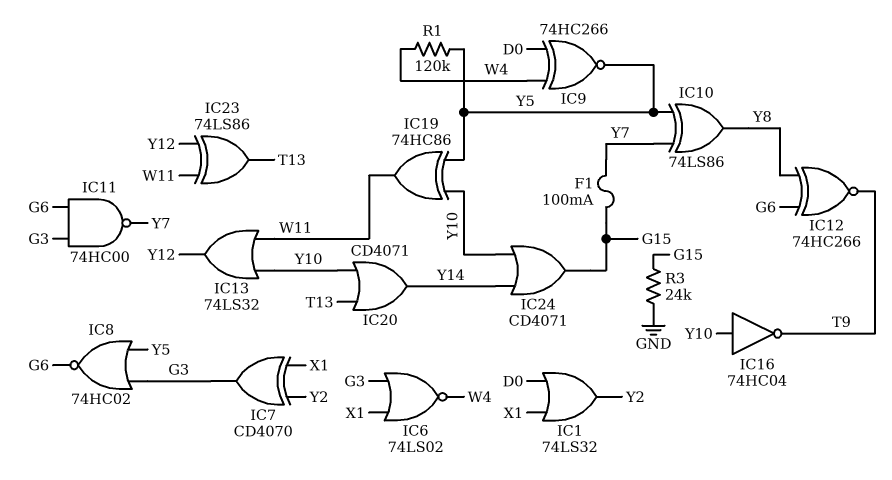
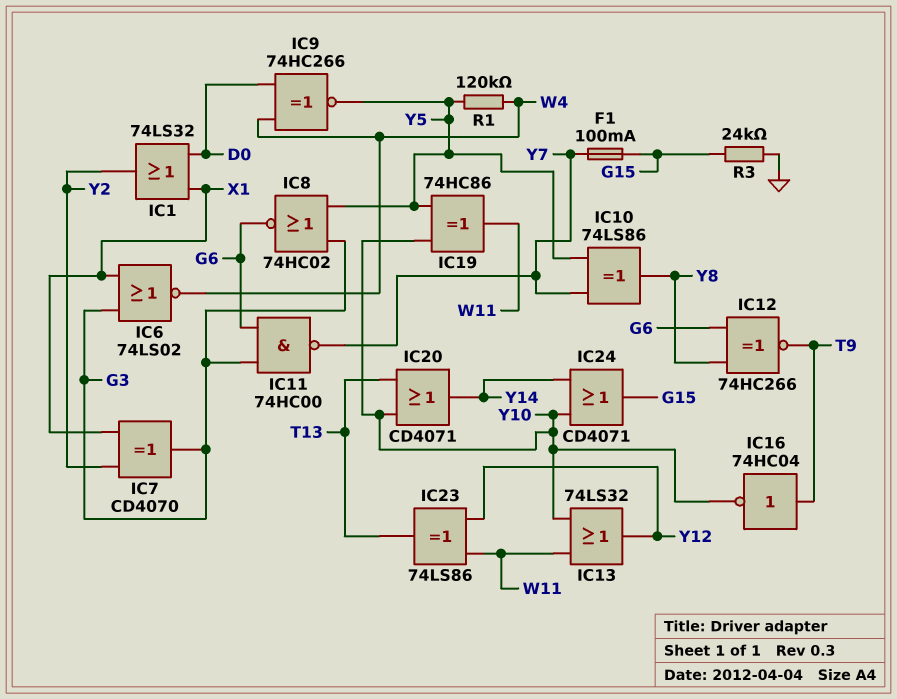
IC16: NOT 74HC04 (in Y10, out T9) -> NOT 74HC04 (in T9, out Y10)

